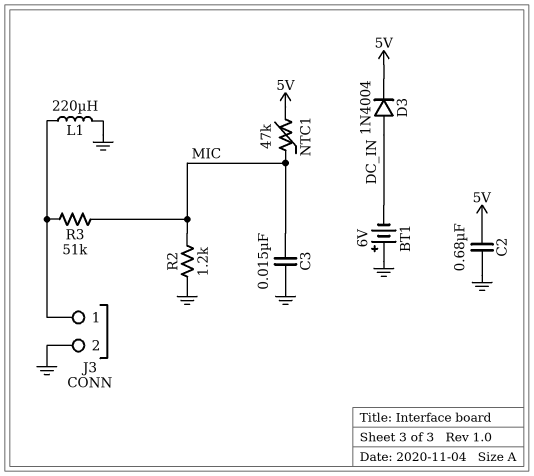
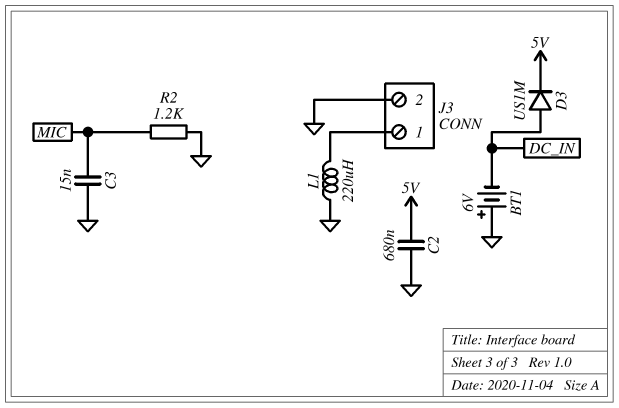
D3: diode 1N4004 (A DC_IN, K 5V) -> diode US1M (A DC_IN, K 5V)
NTC1: 47k (5V, MIC) -> none
R3: 51k (J3/1, MIC) -> none

